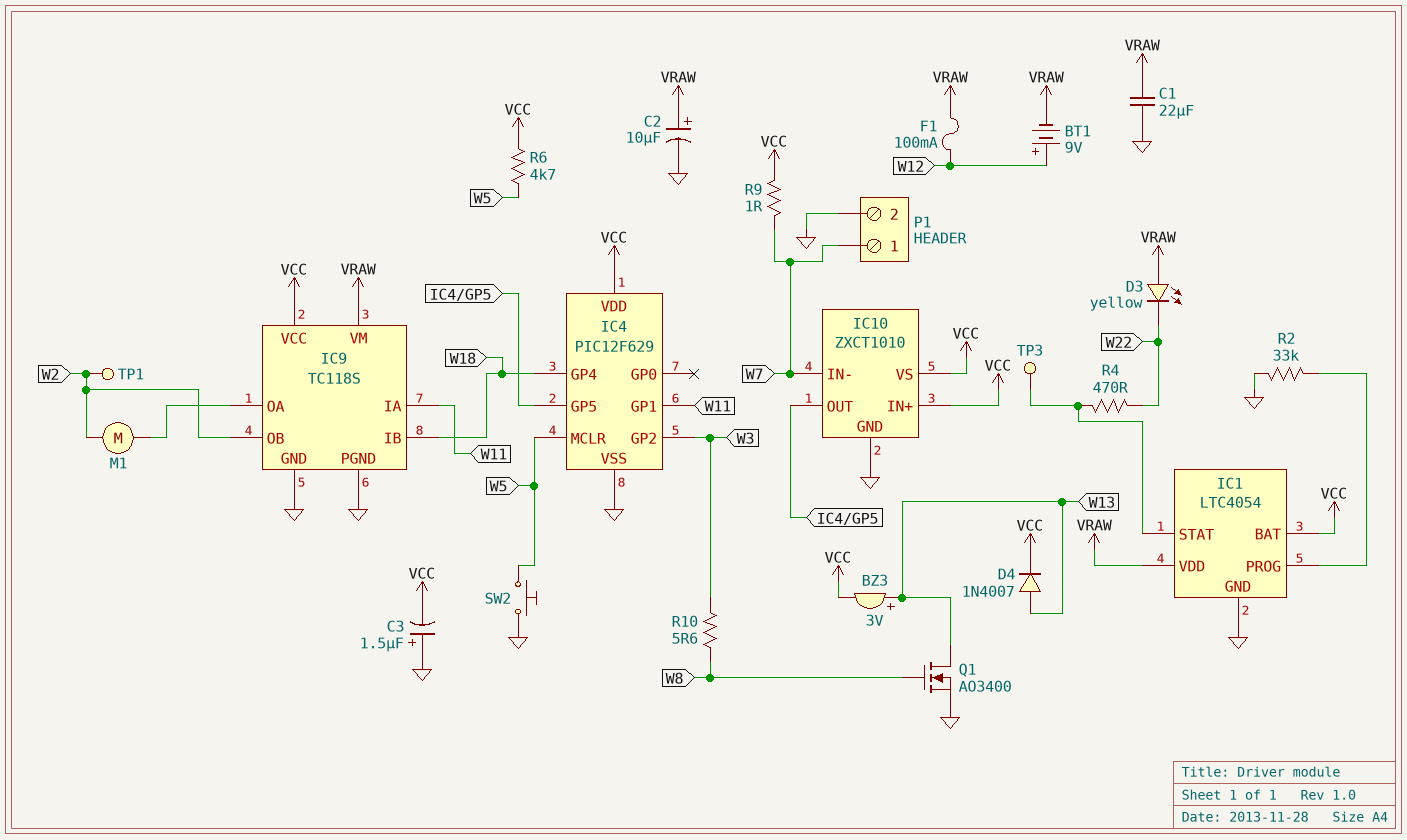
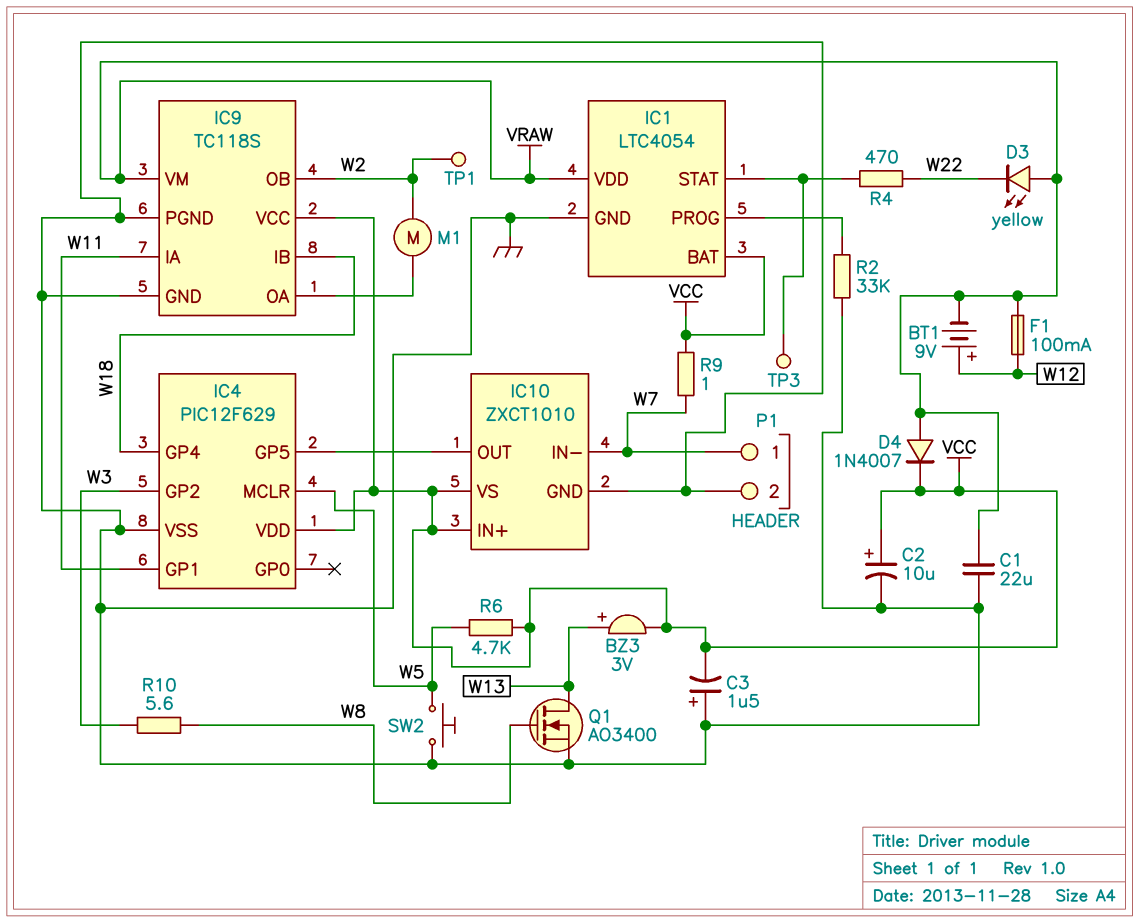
C2: 10uF (plus VRAW, minus GND) -> 10uF (plus VCC, minus GND)
D4: diode 1N4007 (A W13, K VCC) -> diode 1N4007 (A VRAW, K VCC)

